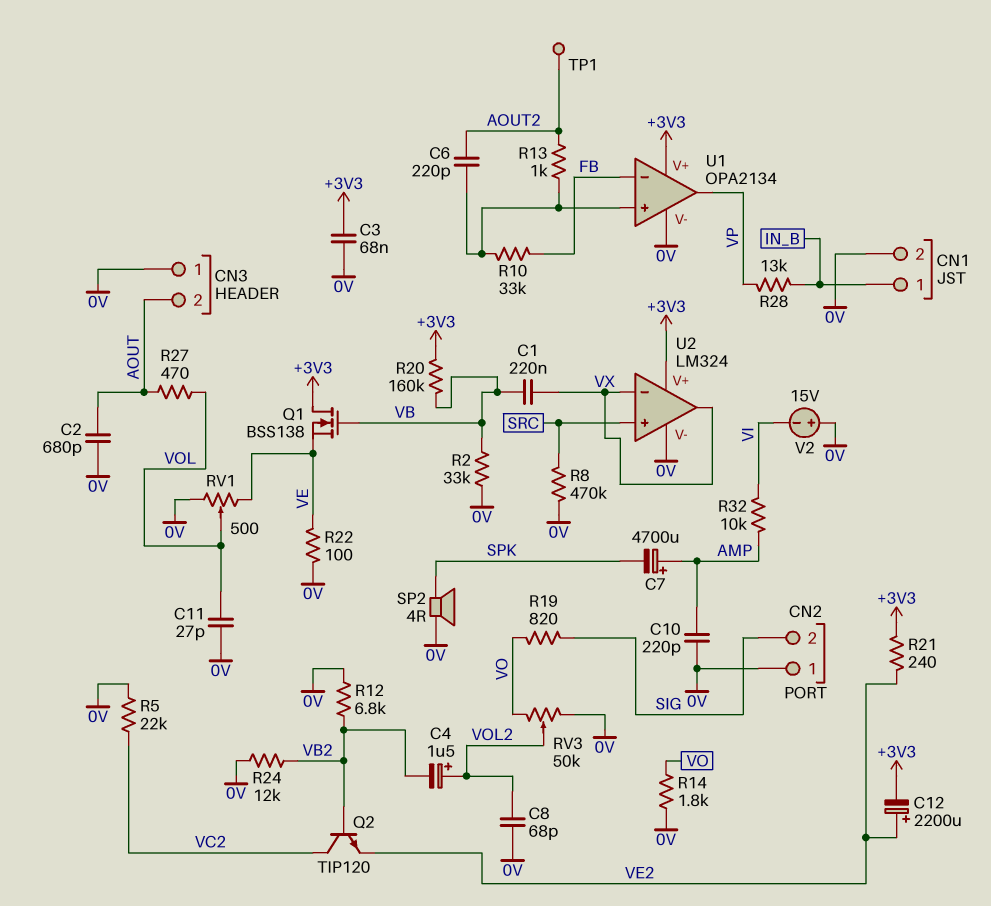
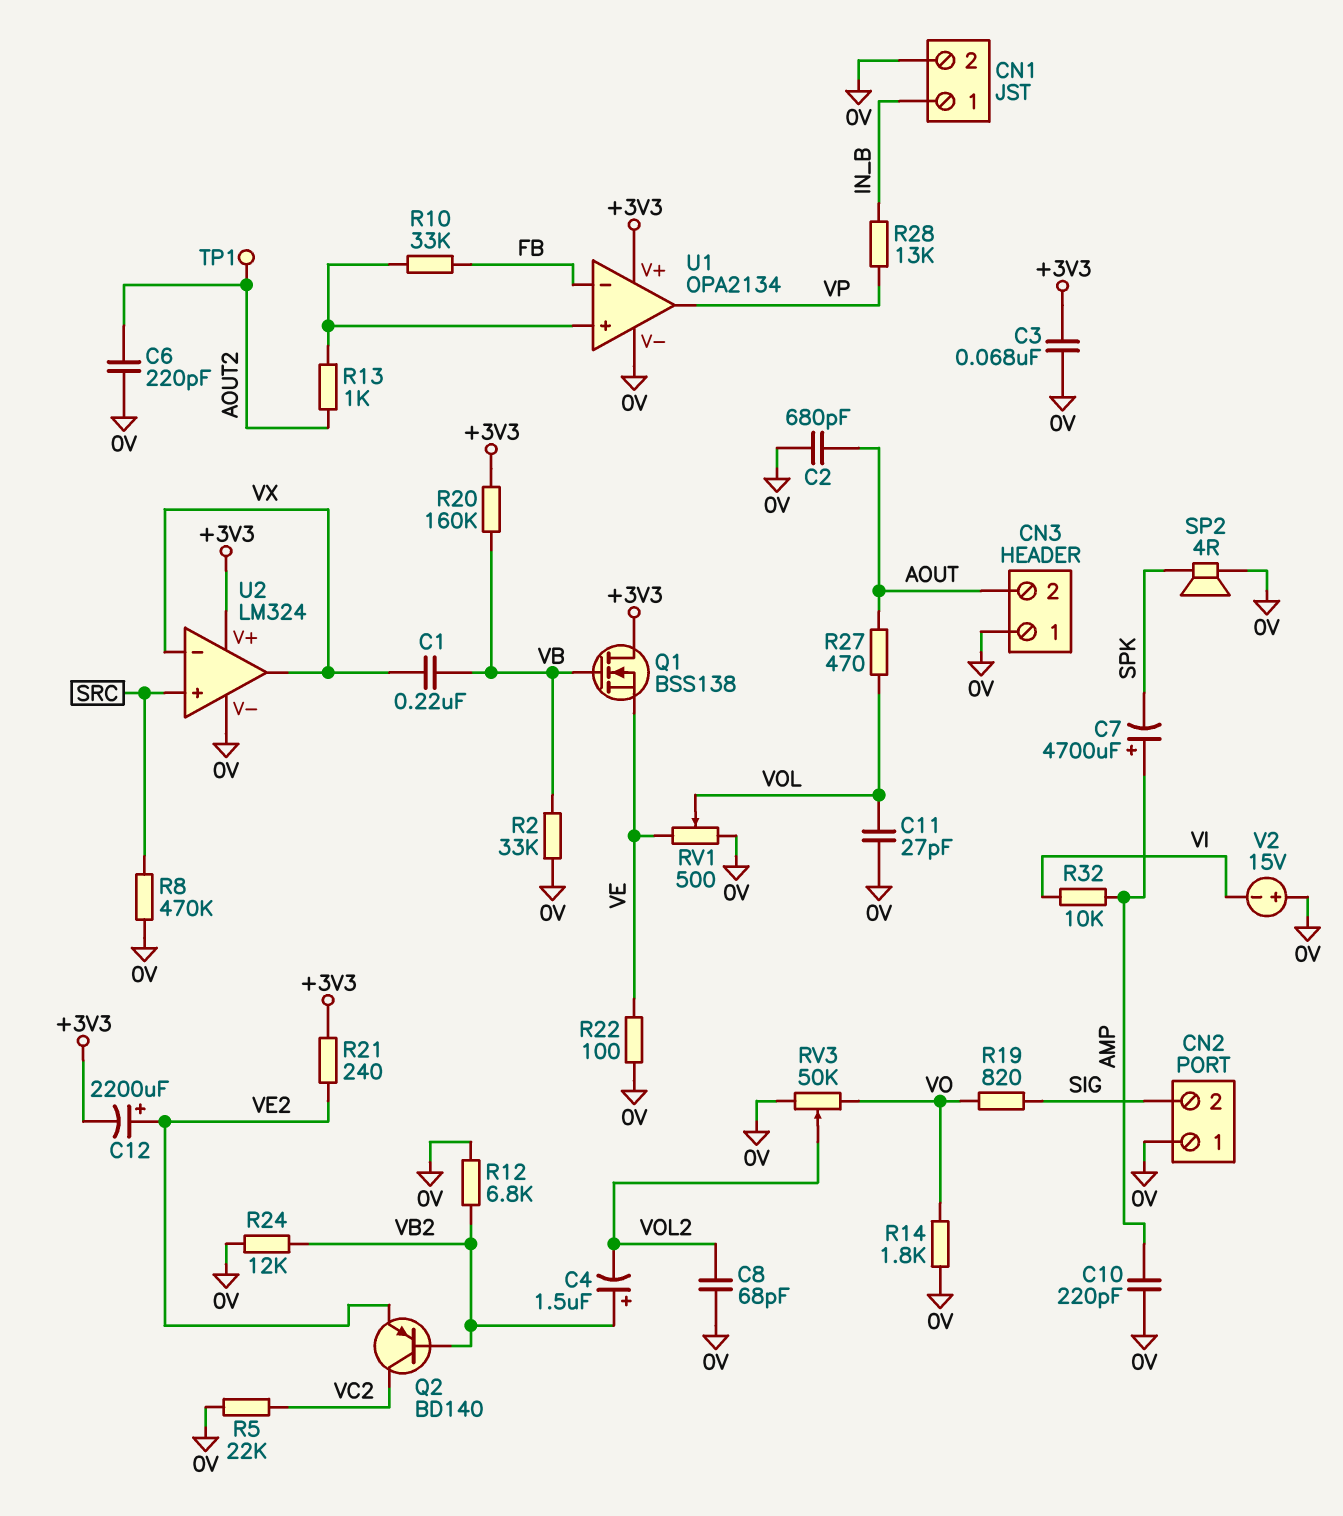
C4: 1.5uF (plus VOL2, minus VB2) -> 1.5uF (plus VB2, minus VOL2)
C6: 220pF (AOUT2, U1/in+) -> 220pF (0V, AOUT2)
Q2: NPN TIP120 (B VB2, C VC2, E VE2) -> PNP BD140 (B VB2, C VC2, E VE2)

